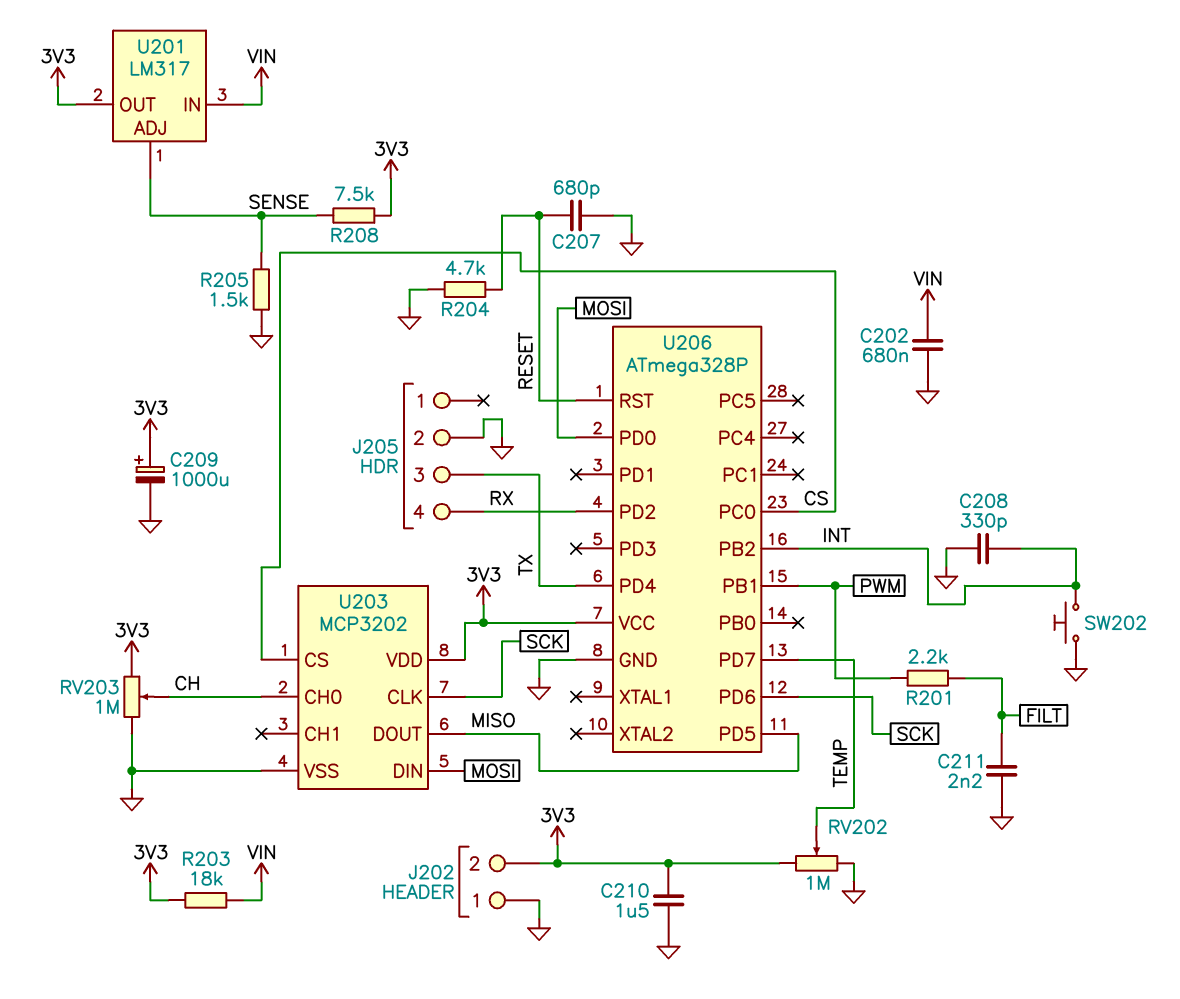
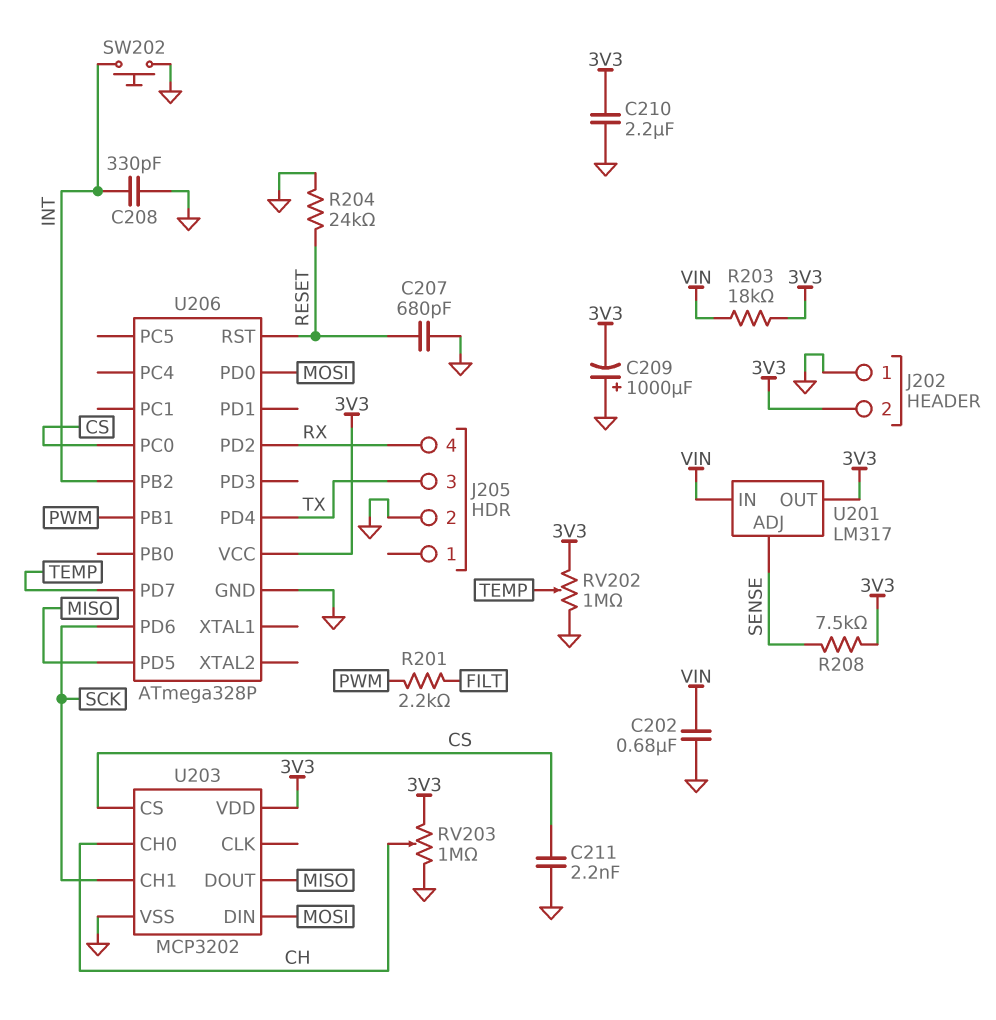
C209: 1000uF (plus 3V3, minus GND) -> 1000uF (plus GND, minus 3V3)
C210: 1.5uF (3V3, GND) -> 2.2uF (3V3, GND)
C211: 2.2nF (FILT, GND) -> 2.2nF (CS, GND)
R204: 4.7k (GND, RESET) -> 24k (GND, RESET)
R205: 1.5k (GND, SENSE) -> none
U203 pin CH1: none -> SCK
U203 pin CLK: SCK -> none

